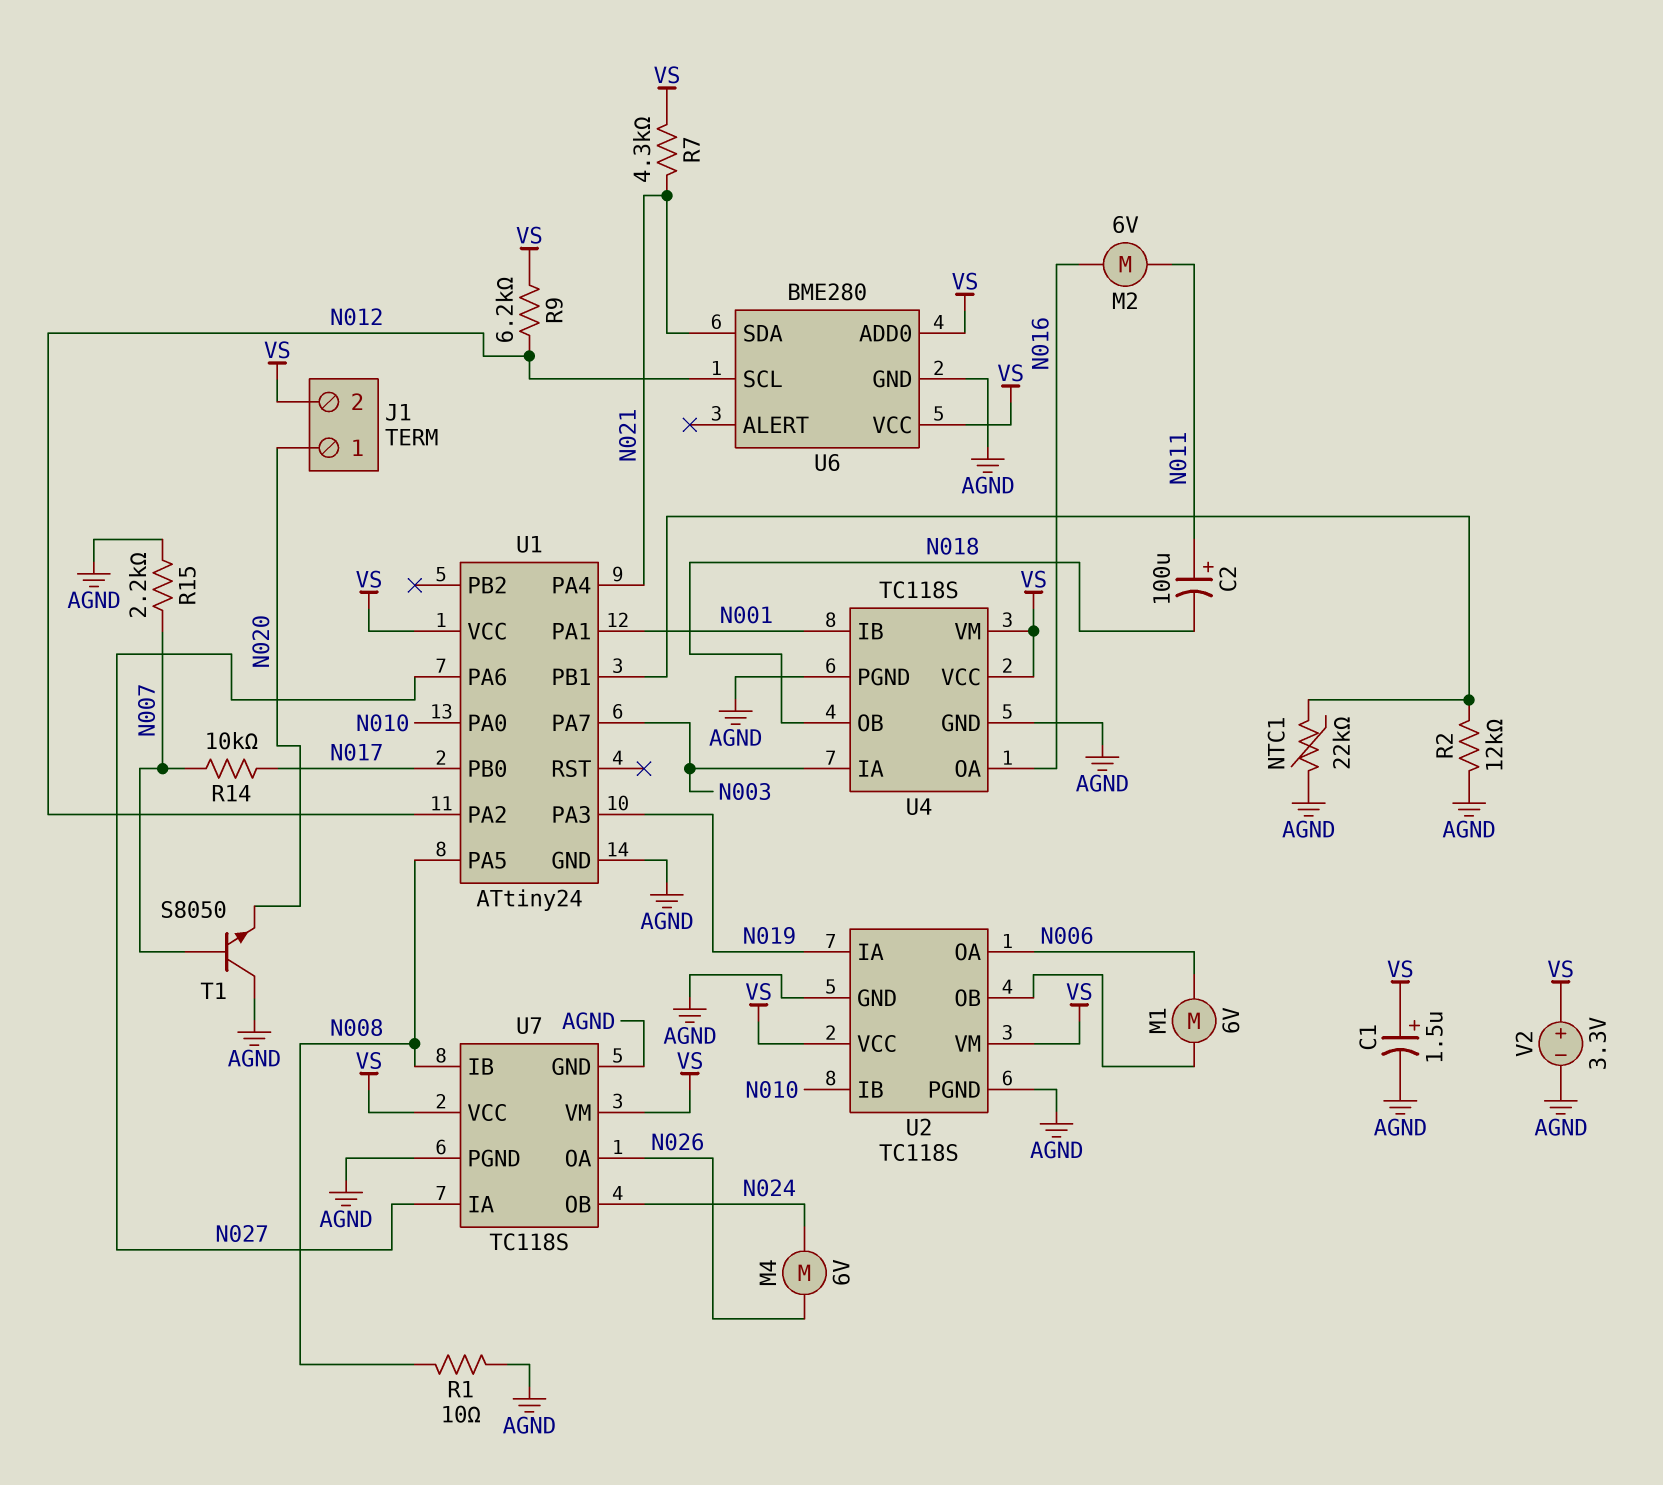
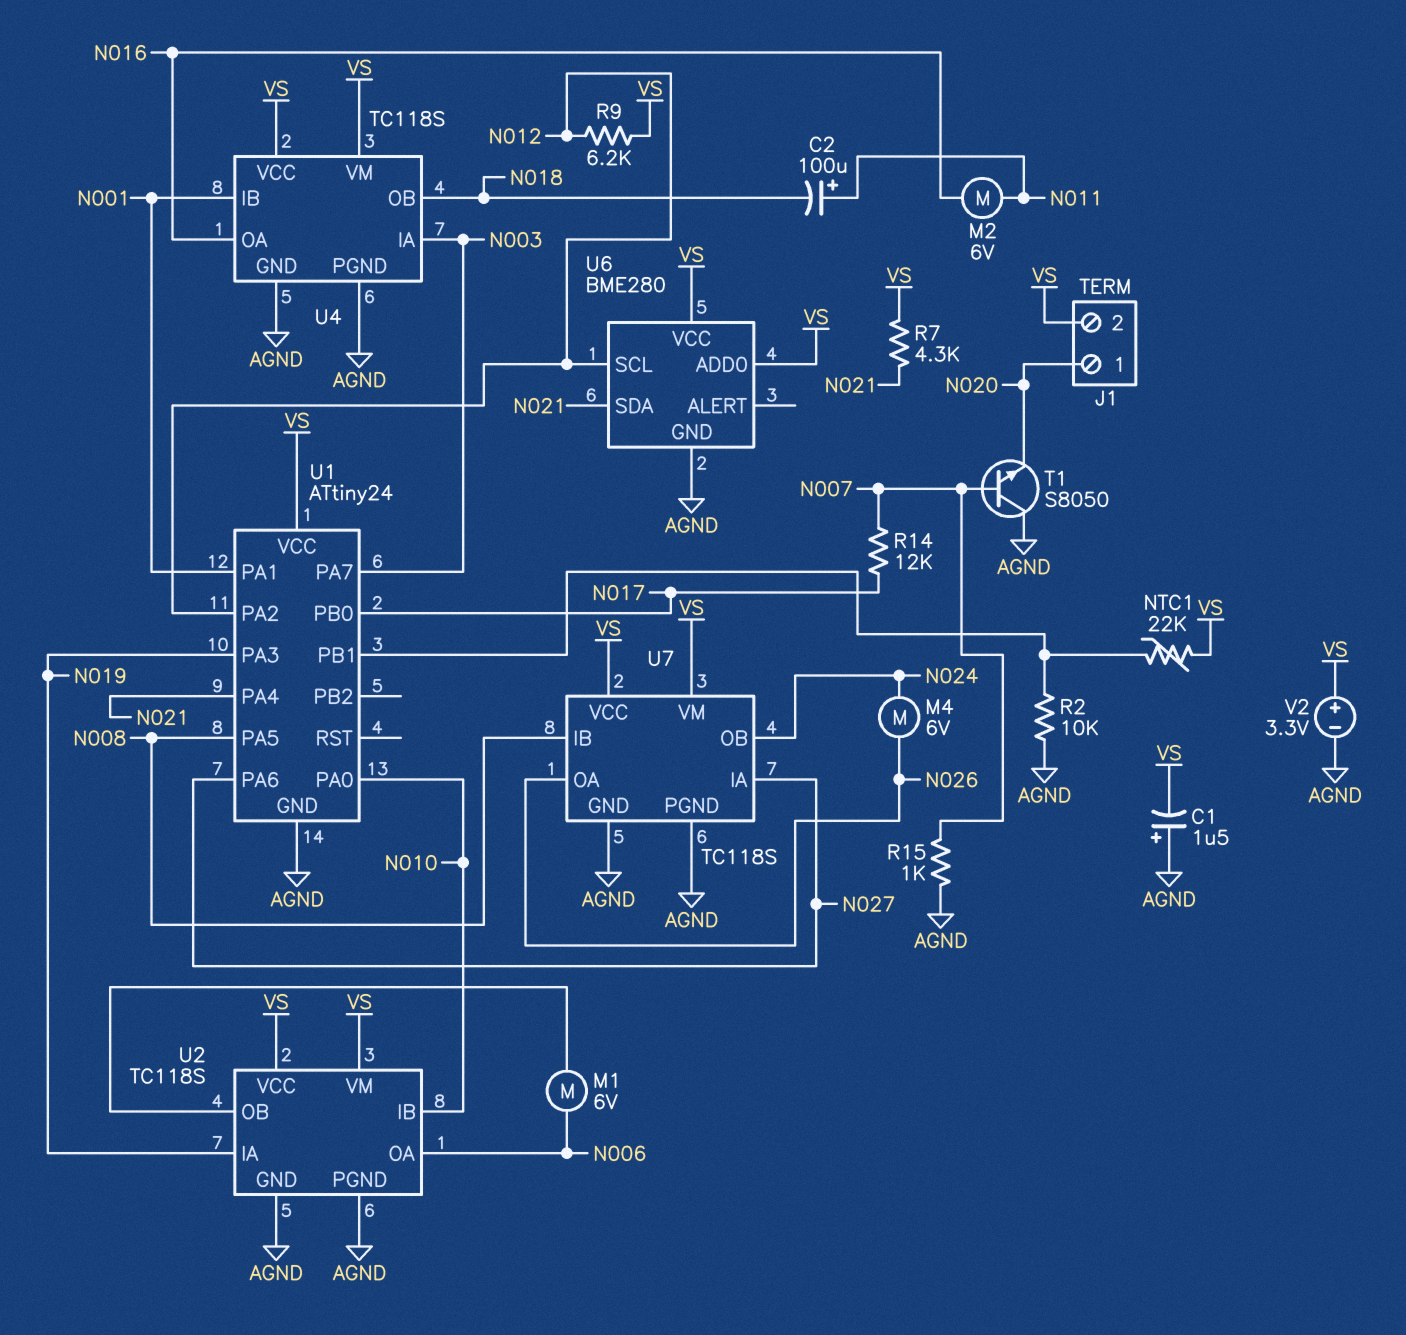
C1: 1.5uF (plus VS, minus AGND) -> 1.5uF (plus AGND, minus VS)
NTC1: 22k (AGND, U1/PB1) -> 22k (U1/PB1, VS)
R1: 10 (AGND, N008) -> none
R2: 12k (AGND, U1/PB1) -> 10k (AGND, U1/PB1)
R14: 10k (N007, N017) -> 12k (N007, N017)
R15: 2.2k (AGND, N007) -> 1k (AGND, N007)

